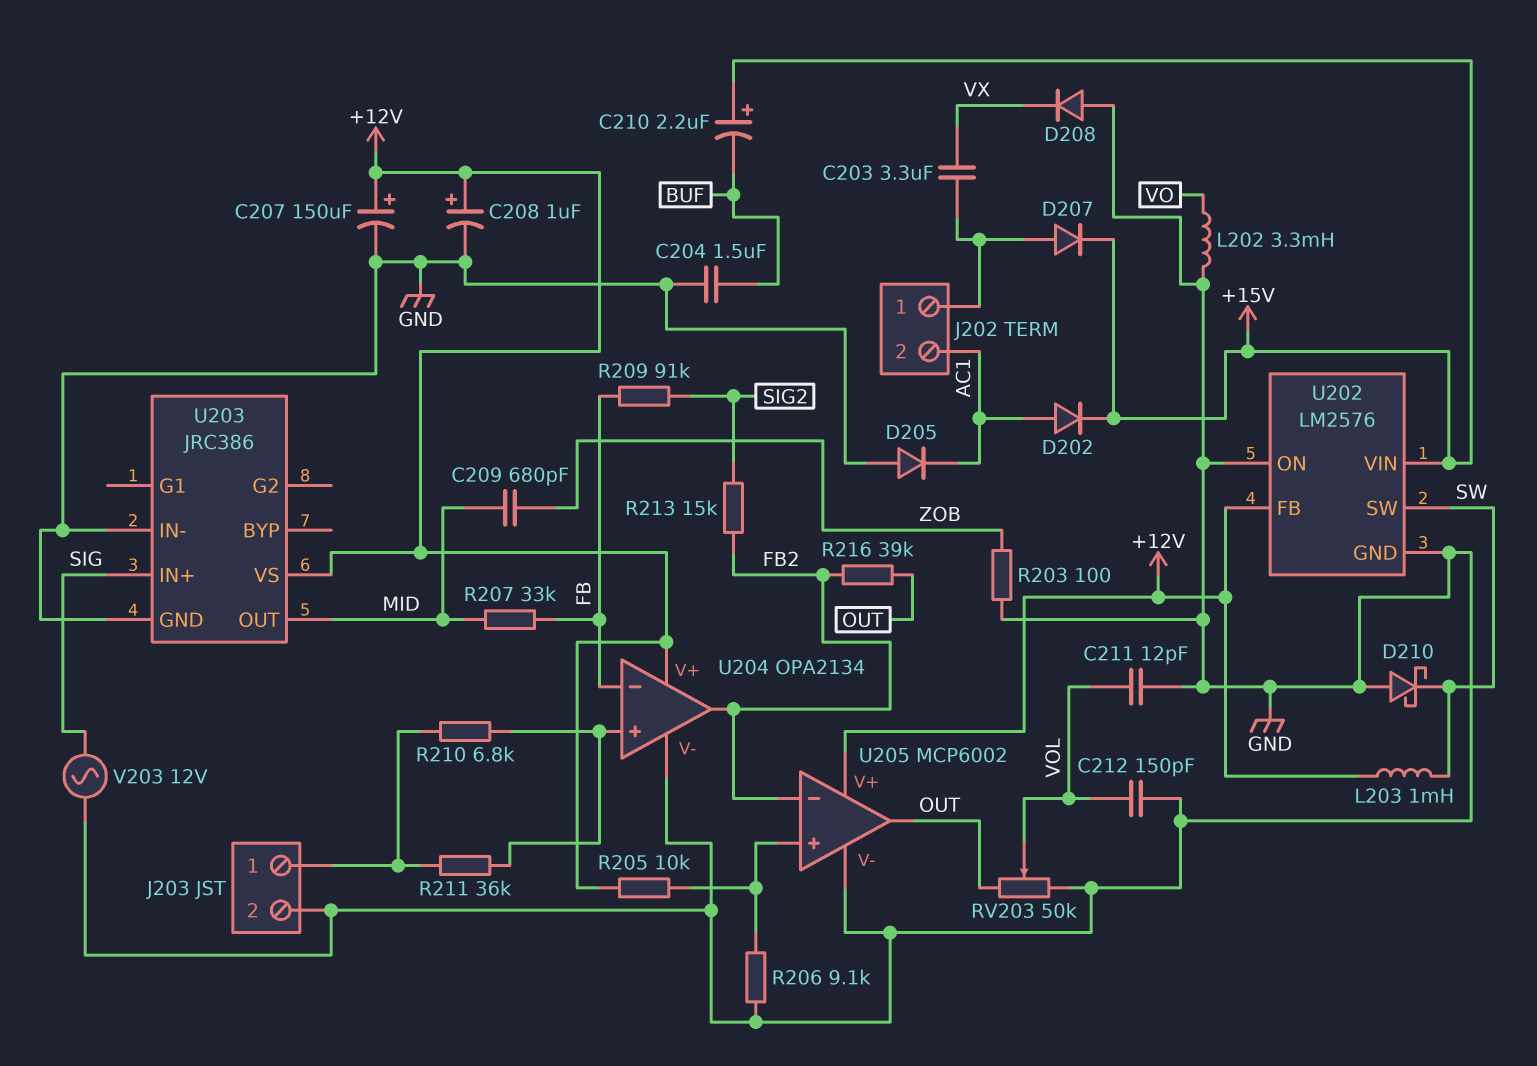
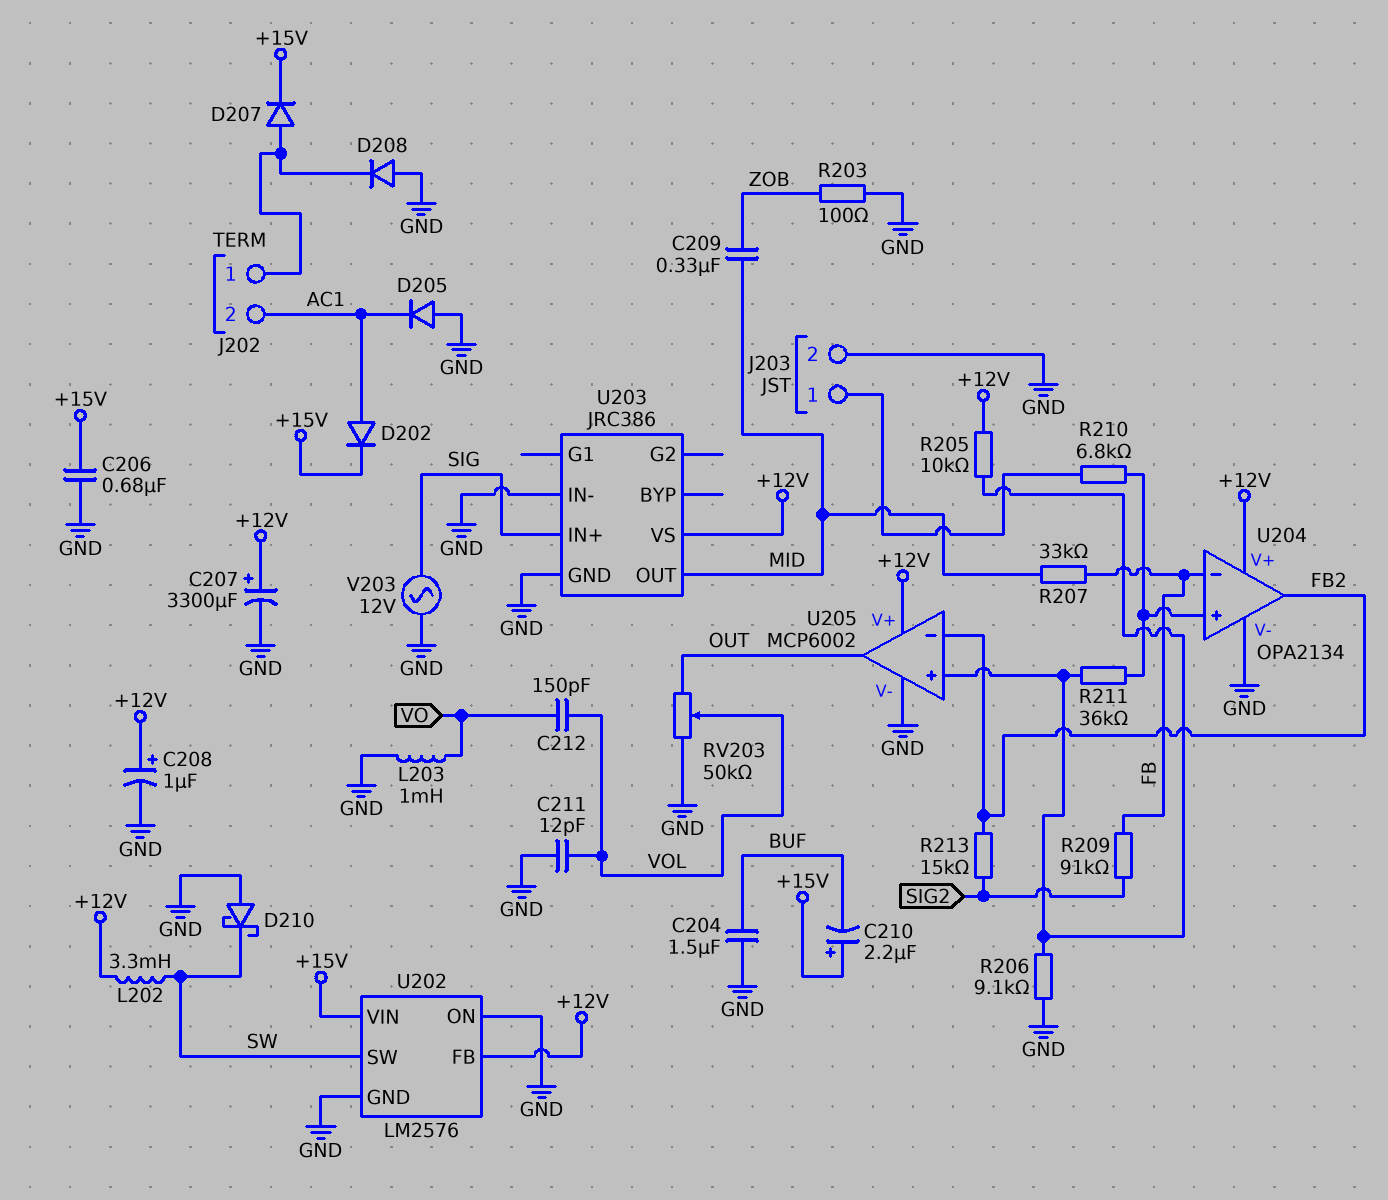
C203: 3.3uF (J202/1, VX) -> none
C206: none -> 680nF (+15V, GND)
C207: 150uF (plus +12V, minus GND) -> 3300uF (plus +12V, minus GND)
C209: 680pF (MID, ZOB) -> 330nF (MID, ZOB)
C212: 150pF (GND, VOL) -> 150pF (VO, VOL)
D208: diode (A GND, K VX) -> diode (A GND, K J202/1)
L202: 3.3mH (GND, VO) -> 3.3mH (+12V, SW)
L203: 1mH (+12V, SW) -> 1mH (GND, VO)
R211: 36k (J203/1, U204/in+) -> 36k (U204/in+, U205/in+)
R216: 39k (FB2, OUT) -> none

